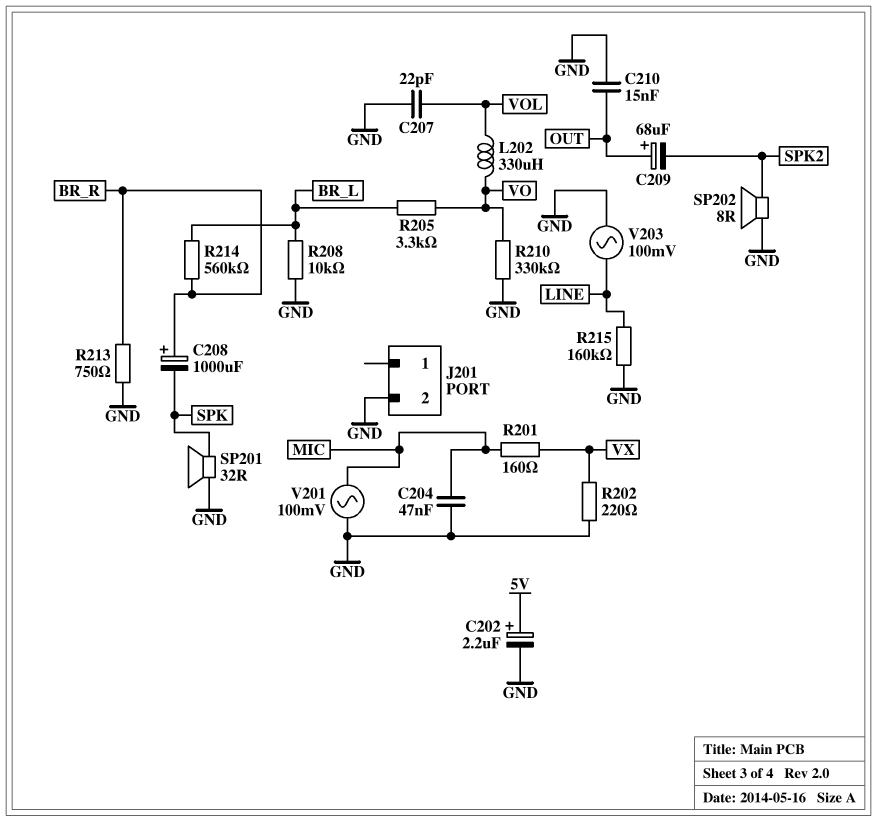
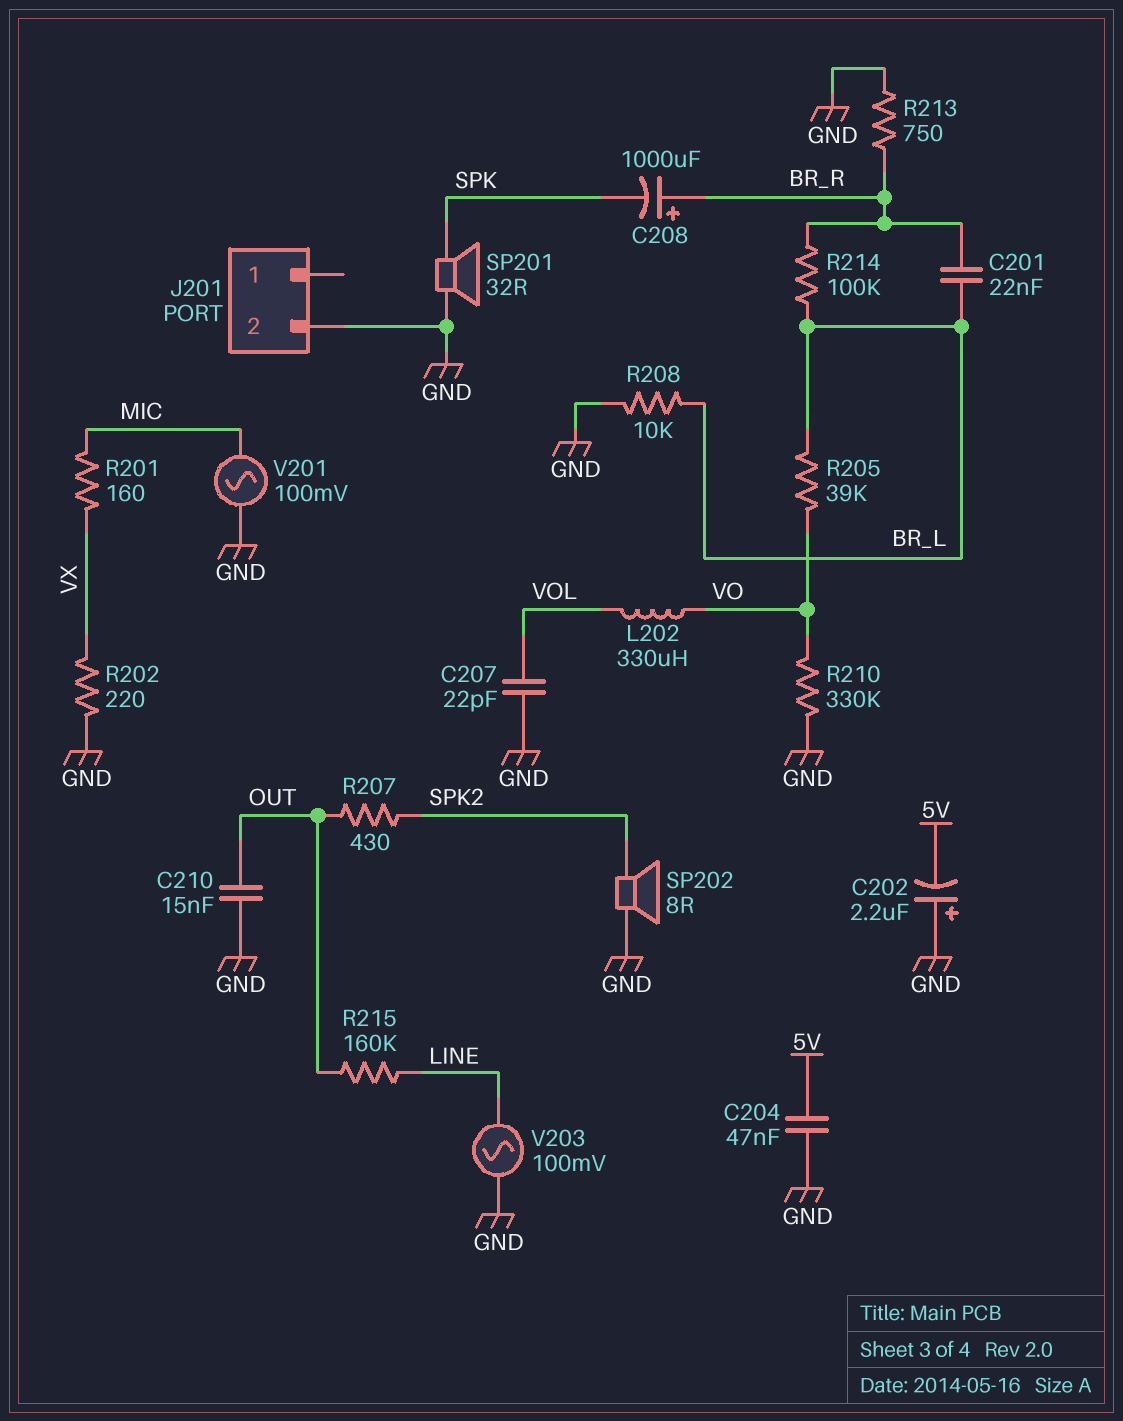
C201: none -> 22nF (BR_L, BR_R)
C202: 2.2uF (plus 5V, minus GND) -> 2.2uF (plus GND, minus 5V)
C204: 47nF (GND, MIC) -> 47nF (5V, GND)
C209: 68uF (plus OUT, minus SPK2) -> none
R205: 3.3k (BR_L, VO) -> 39k (BR_L, VO)
R207: none -> 430 (OUT, SPK2)
R214: 560k (BR_L, BR_R) -> 100k (BR_L, BR_R)
R215: 160k (GND, LINE) -> 160k (LINE, OUT)

